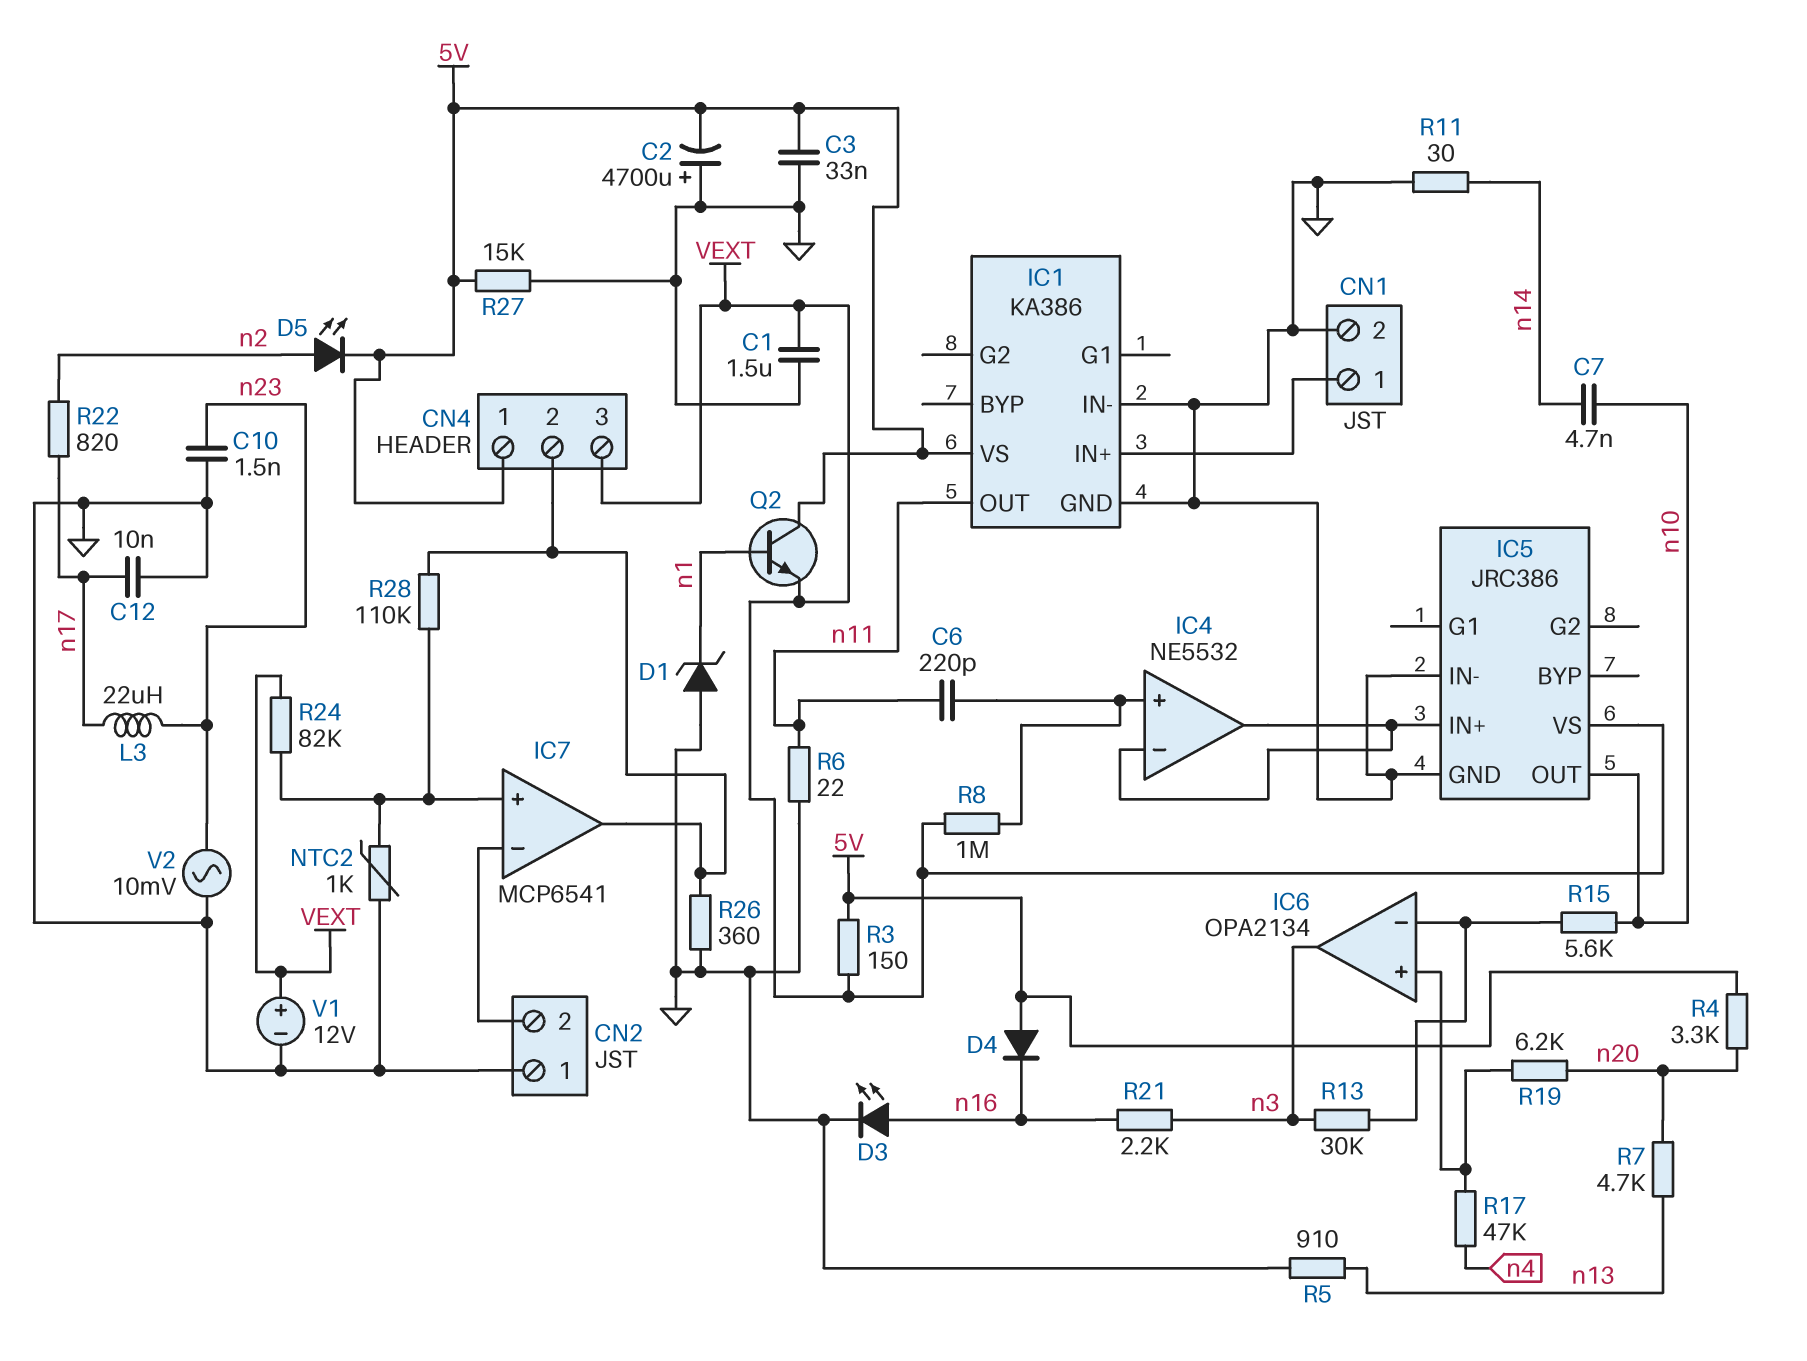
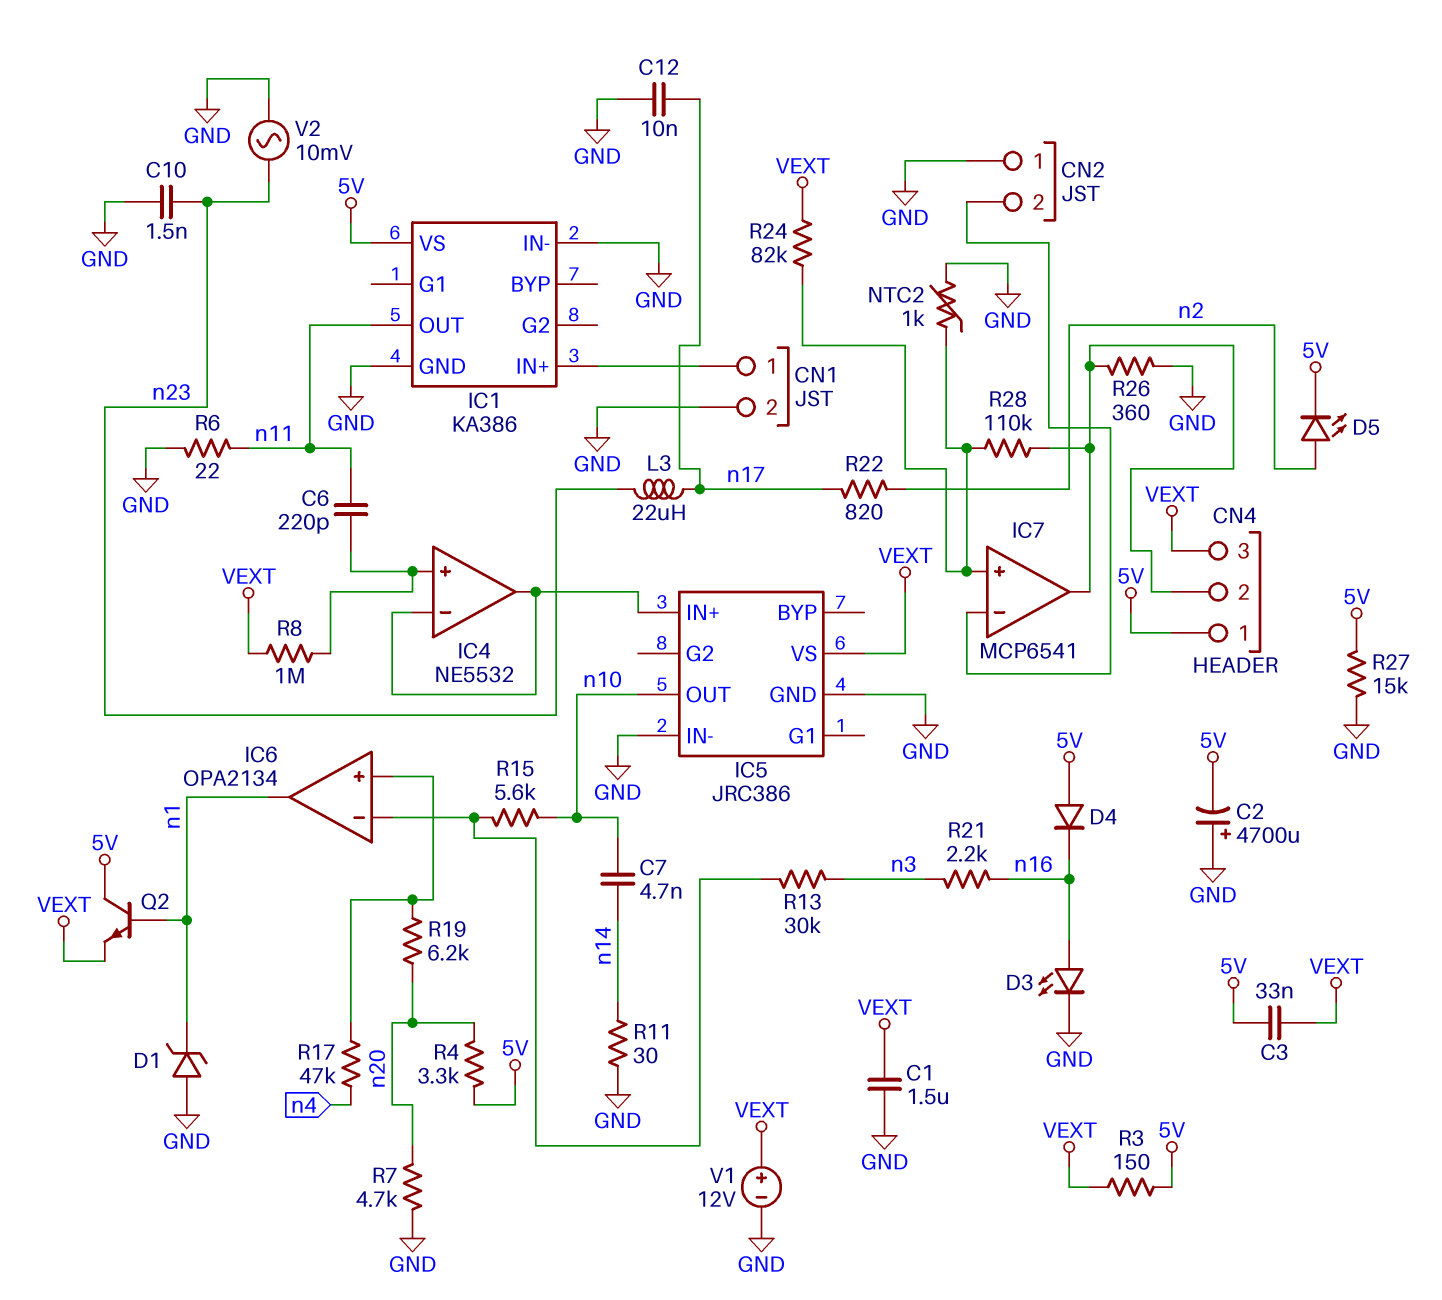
C3: 33nF (5V, GND) -> 33nF (5V, VEXT)
IC6 pin out: n3 -> n1
R5: 910 (GND, n13) -> none
R7: 4.7k (n13, n20) -> 4.7k (GND, n20)

